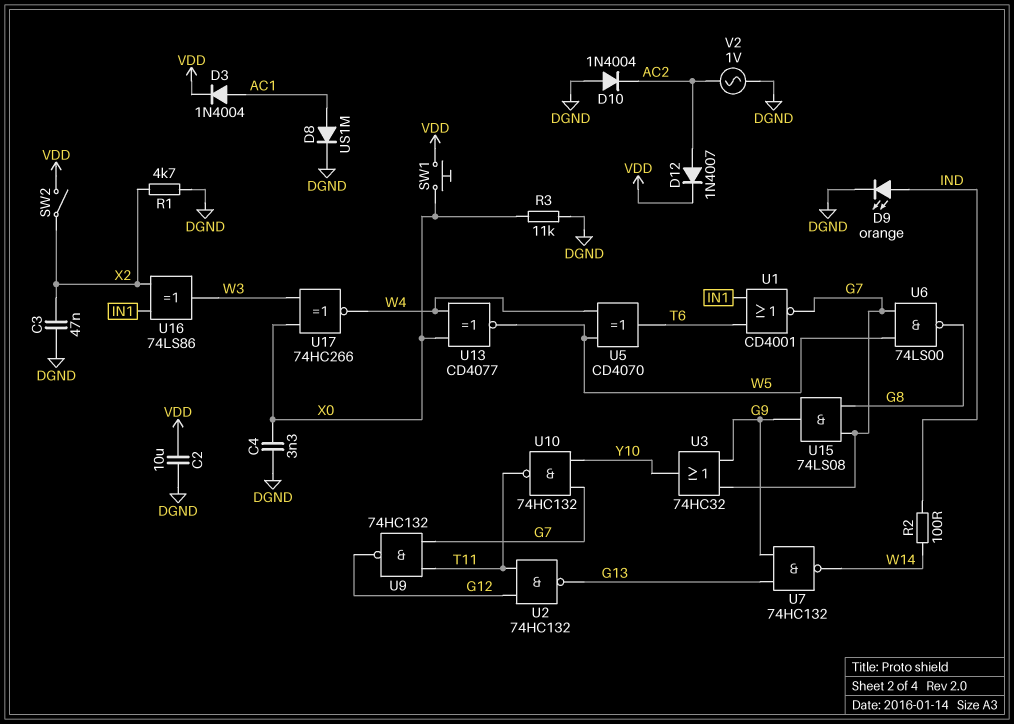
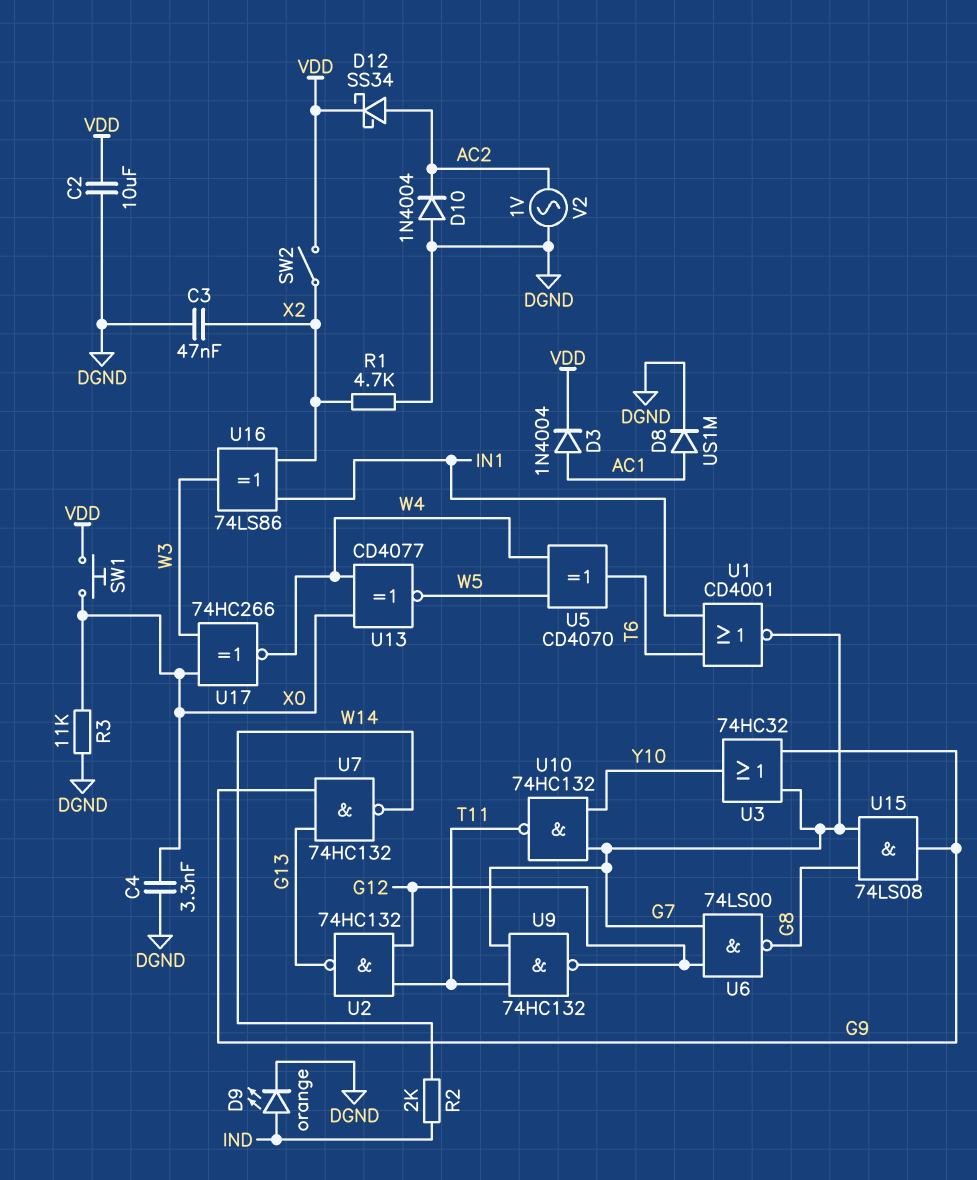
D12: diode 1N4007 (A AC2, K VDD) -> schottky SS34 (A AC2, K VDD)
R2: 100 (IND, W14) -> 2k (IND, W14)
U6: NAND 74LS00 (in G7, in W5, out G8) -> NAND 74LS00 (in G7, in G12, out G8)

